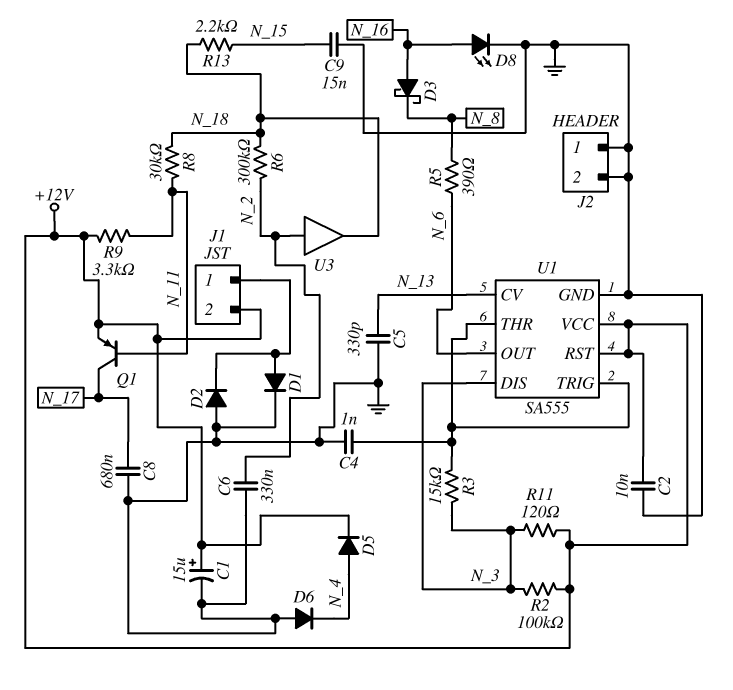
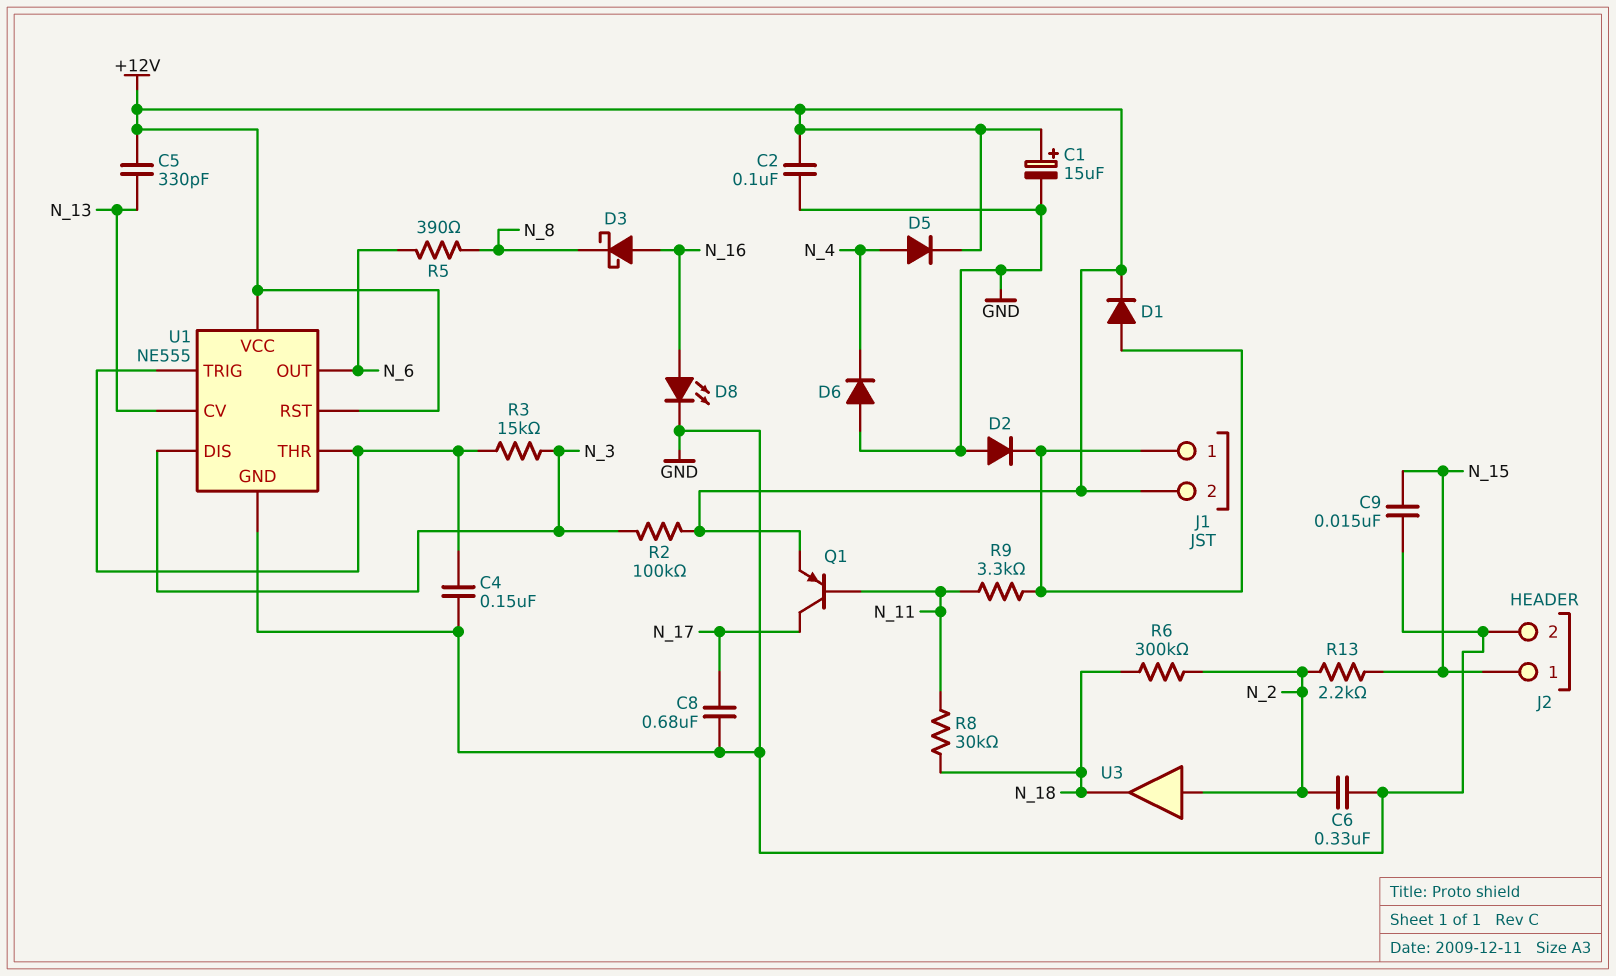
C2: 10nF (+12V, GND) -> 100nF (+12V, GND)
C4: 1nF (GND, U1/THR) -> 150nF (GND, U1/THR)
C5: 330pF (GND, N_13) -> 330pF (+12V, N_13)
D1: diode (A J1/1, K GND) -> diode (A J1/1, K +12V)
J2 pin 1: GND -> N_15
R9: 3.3k (+12V, N_11) -> 3.3k (J1/1, N_11)
R11: 120 (+12V, N_3) -> none
R13: 2.2k (N_15, N_18) -> 2.2k (N_2, N_15)
U1: SA555 -> NE555

